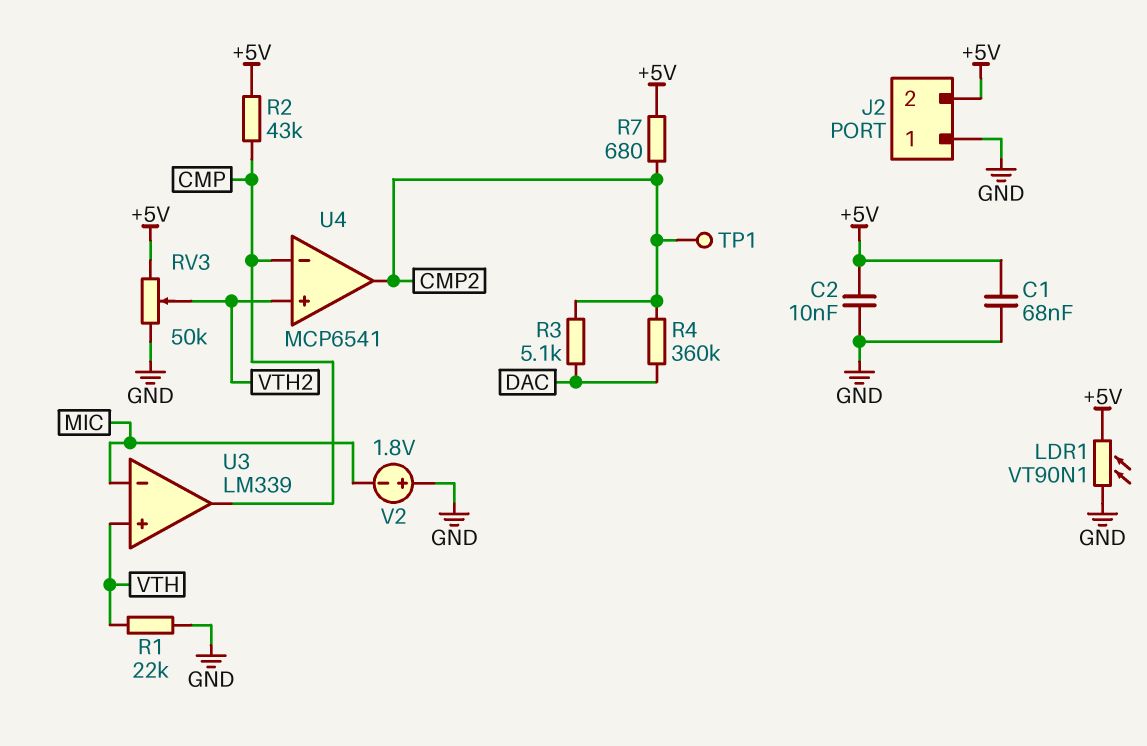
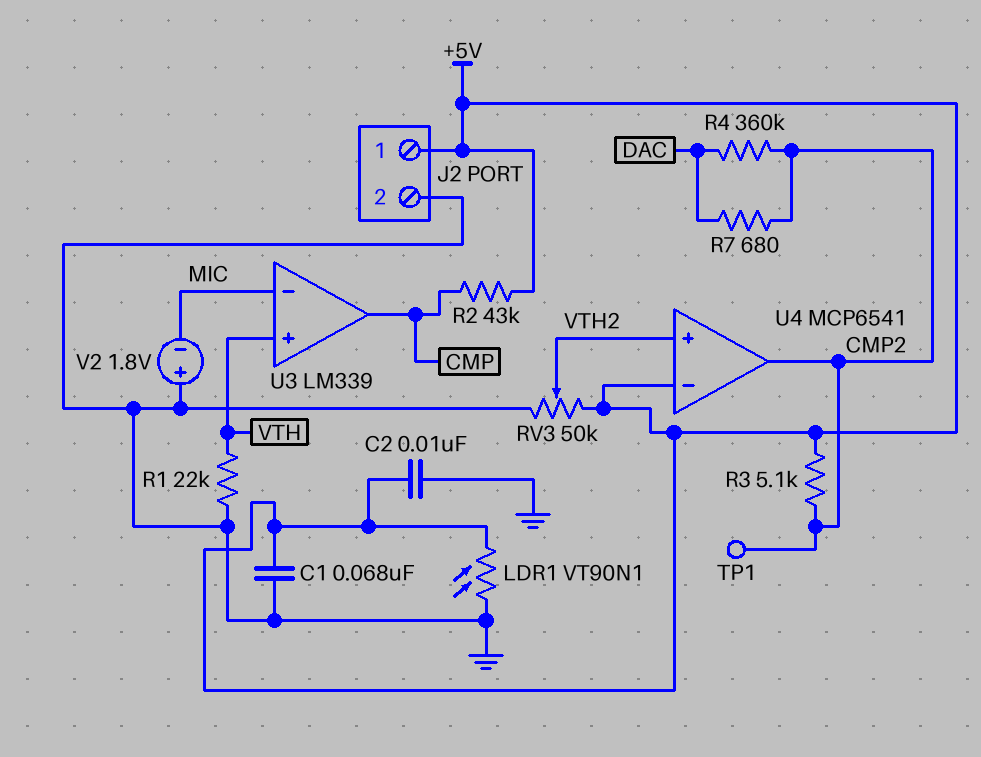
J2 pin 1: GND -> +5V
J2 pin 2: +5V -> GND
R3: 5.1k (CMP2, DAC) -> 5.1k (+5V, CMP2)
R7: 680 (+5V, CMP2) -> 680 (CMP2, DAC)
U4 pin in-: CMP -> +5V

